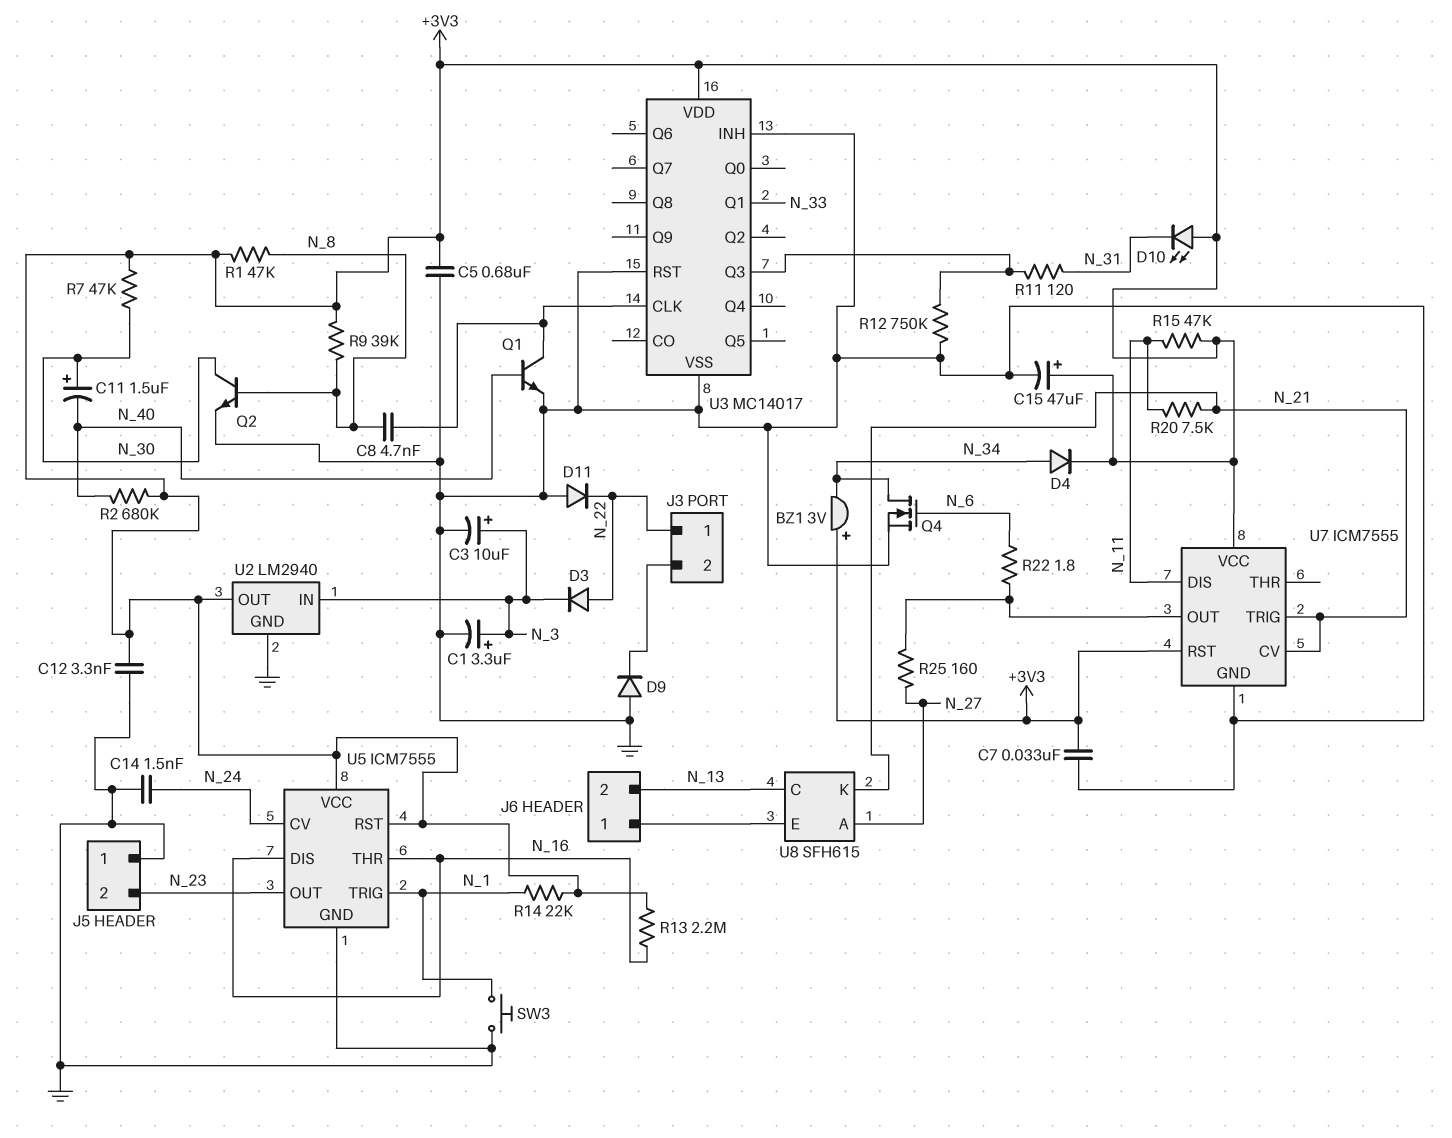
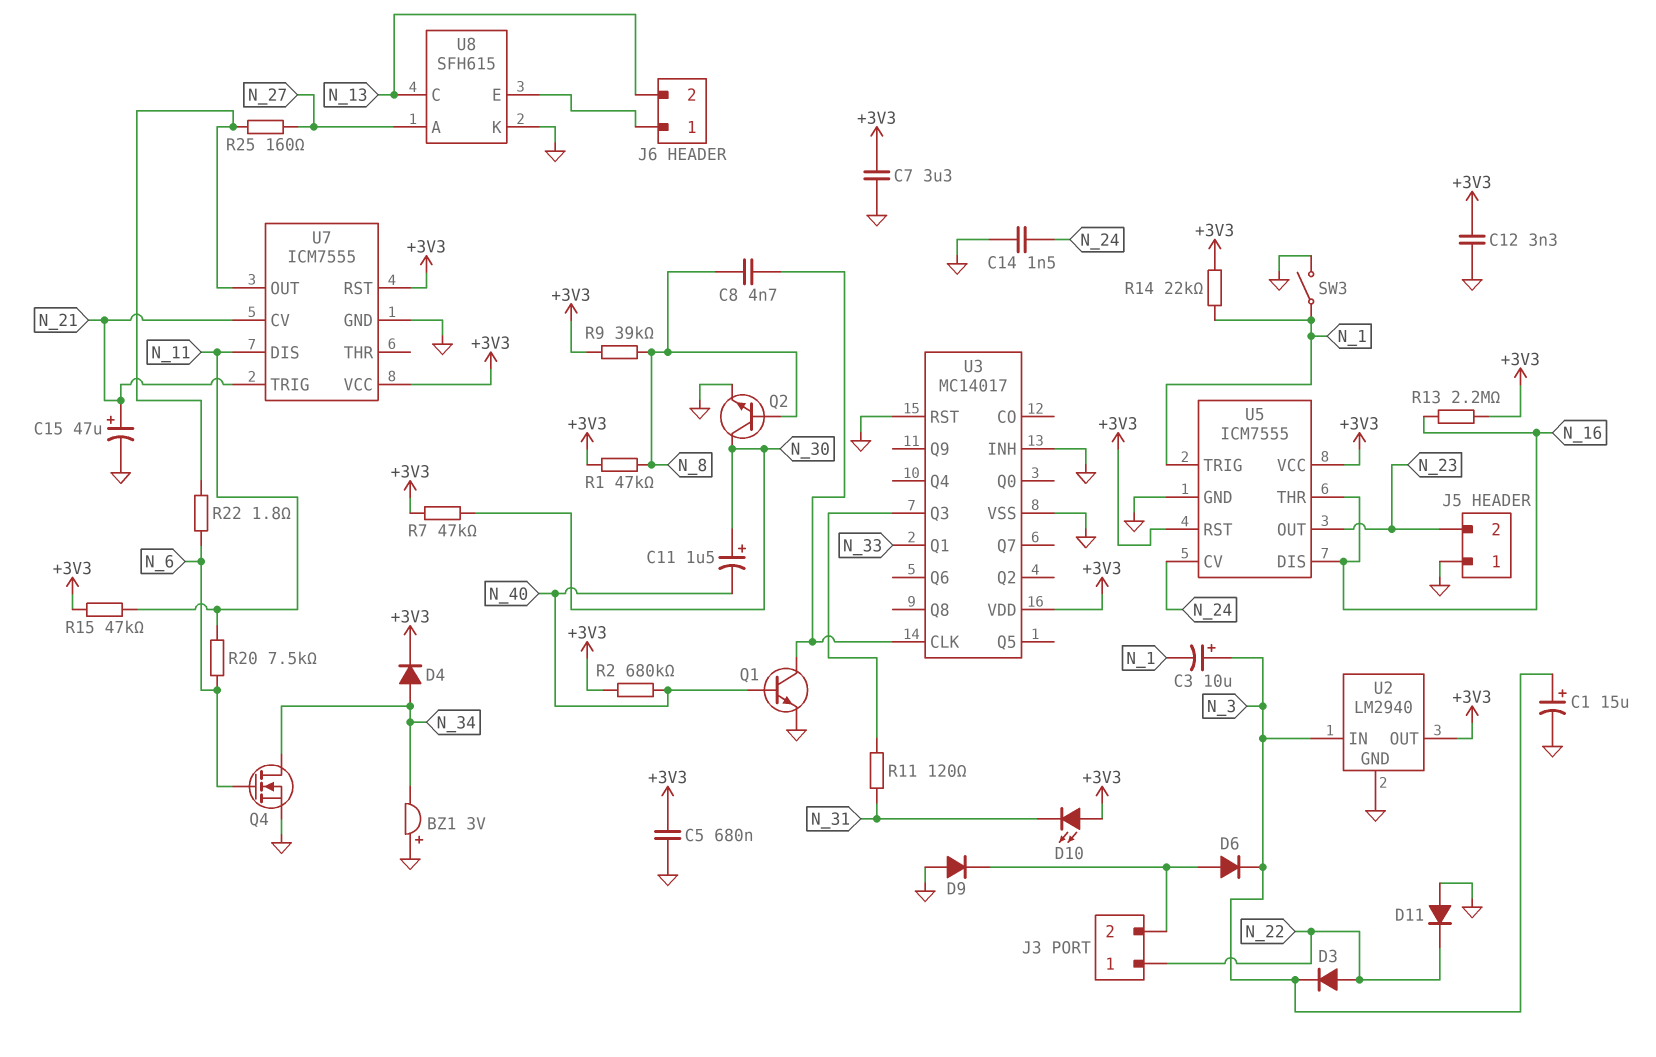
BZ1: buzzer 3V (plus +3V3, minus N_34) -> buzzer 3V (plus GND, minus N_34)
C1: 3.3uF (plus N_3, minus GND) -> 15uF (plus N_3, minus GND)
C3: 10uF (plus N_3, minus GND) -> 10uF (plus N_3, minus N_1)
C7: 33nF (+3V3, GND) -> 3.3uF (+3V3, GND)
C15: 47uF (plus +3V3, minus GND) -> 47uF (plus N_21, minus GND)
D6: none -> diode (A J3/2, K N_3)
R12: 750k (GND, U3/Q3) -> none
R20: 7.5k (N_11, N_21) -> 7.5k (N_6, N_11)
SW3: button (GND, N_1) -> switch (GND, N_1)
U8 pin K: N_21 -> GND

